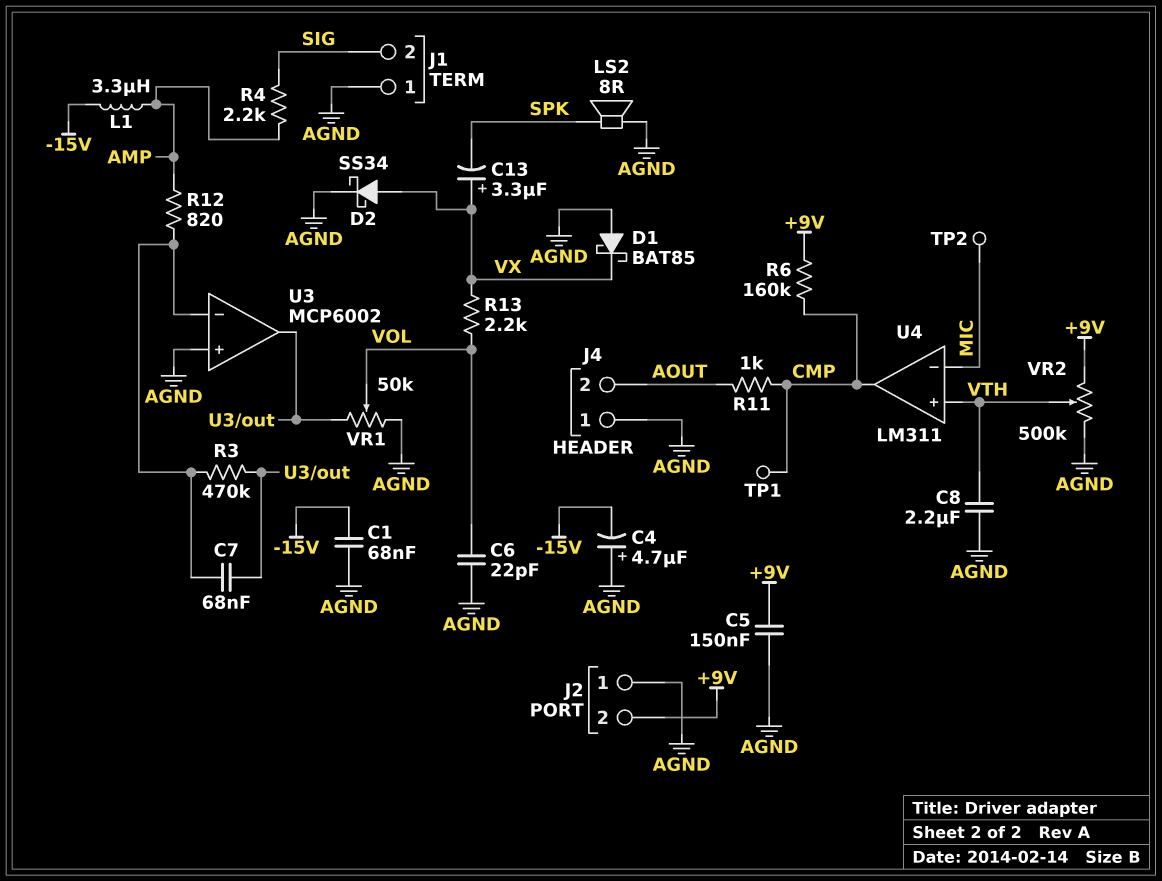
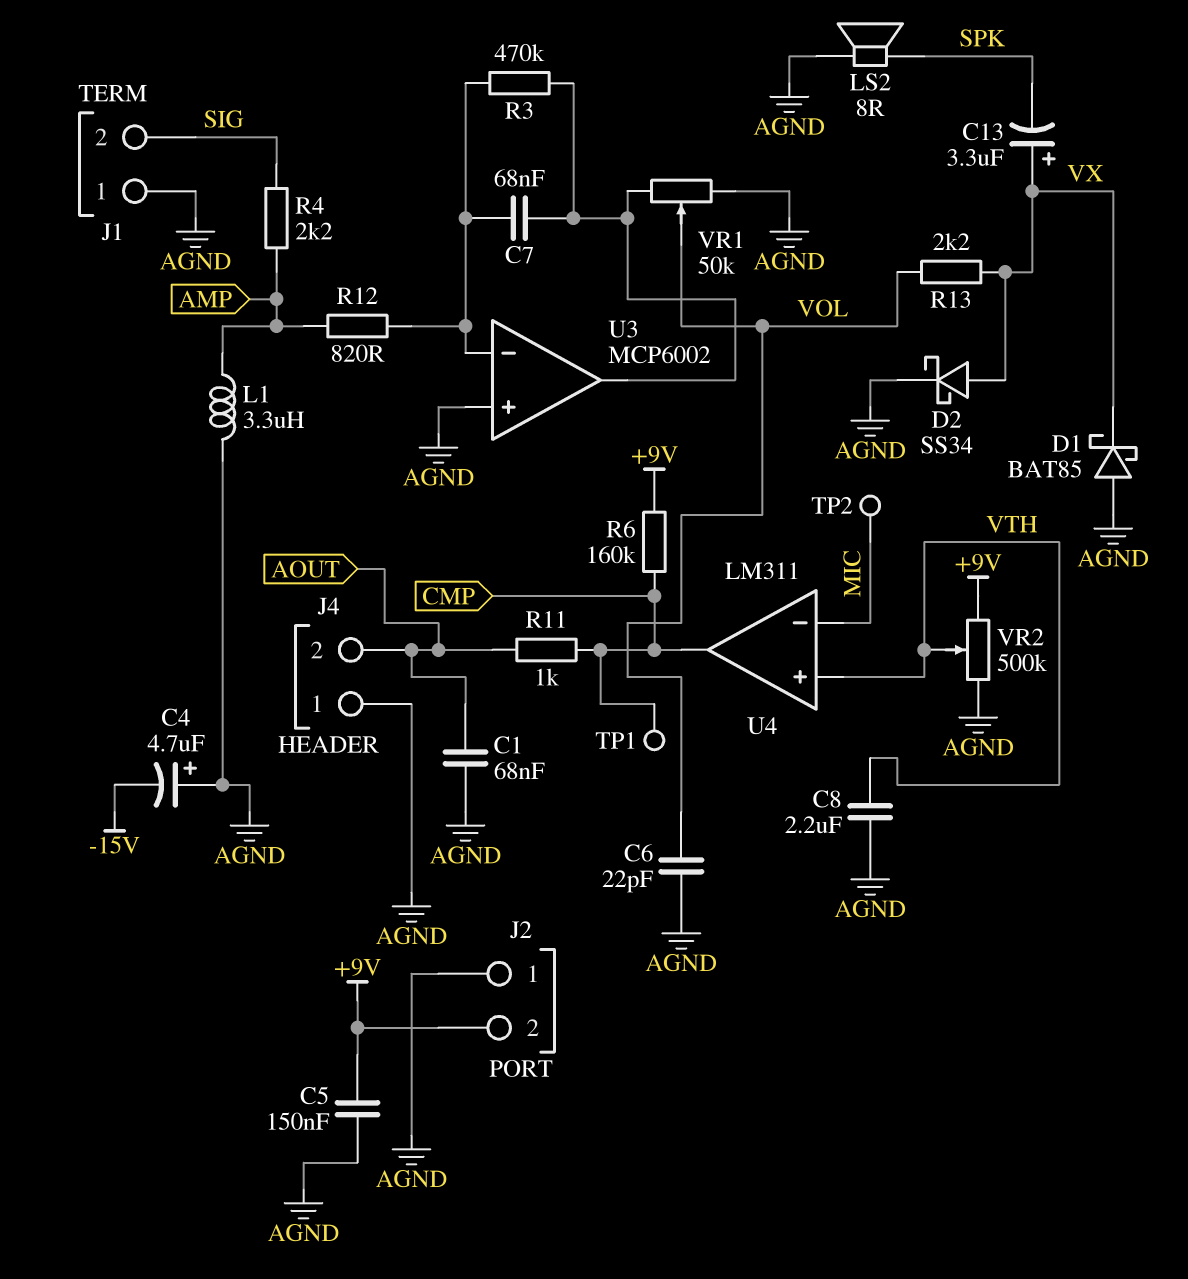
C1: 68nF (-15V, AGND) -> 68nF (AGND, AOUT)
L1: 3.3uH (-15V, AMP) -> 3.3uH (AGND, AMP)

